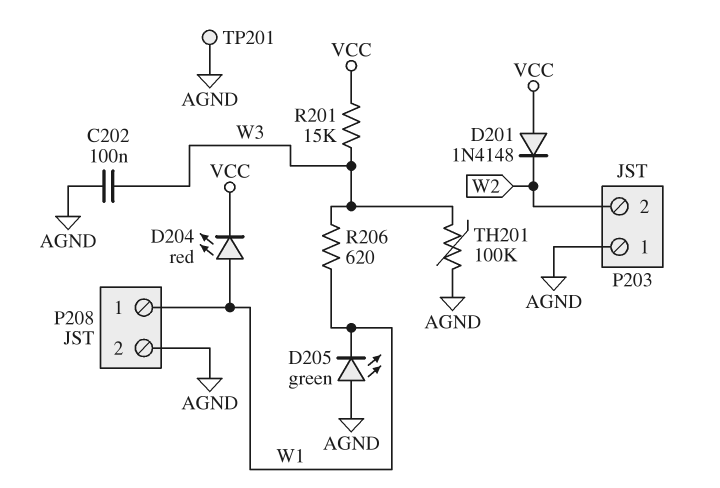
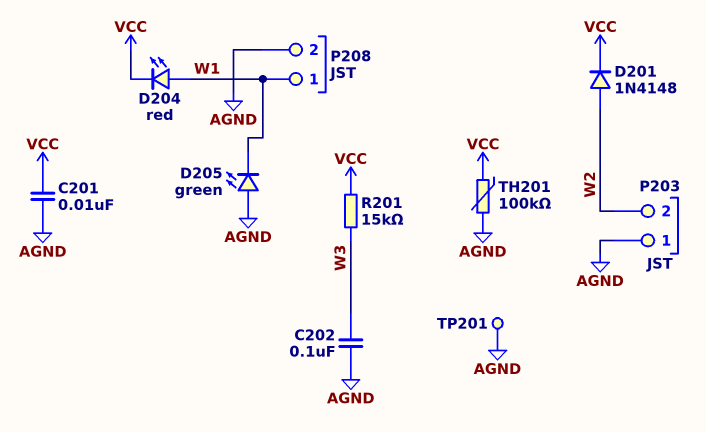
C201: none -> 10nF (AGND, VCC)
D201: diode 1N4148 (A VCC, K W2) -> diode 1N4148 (A W2, K VCC)
R206: 620 (W1, W3) -> none
TH201: 100k (AGND, W3) -> 100k (AGND, VCC)

